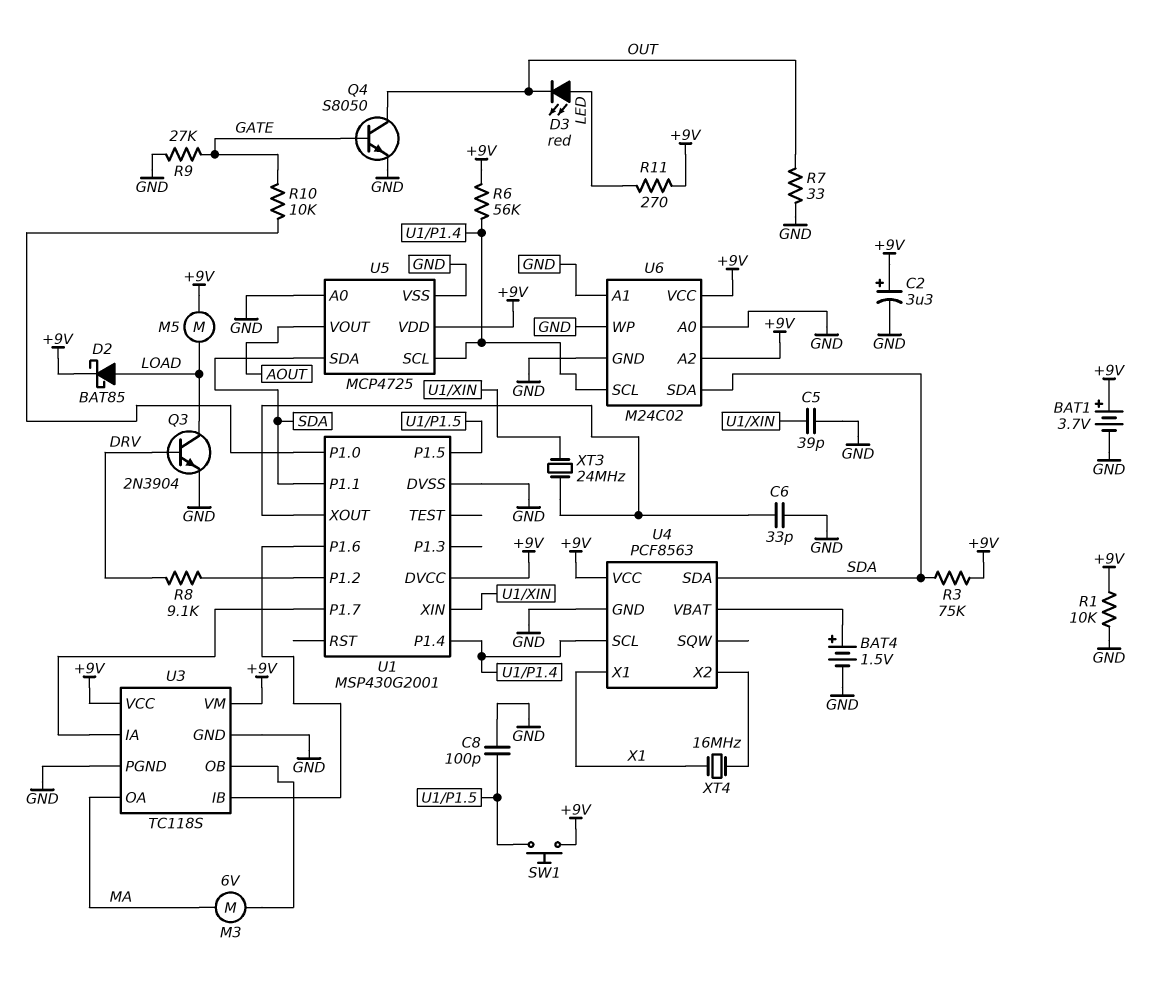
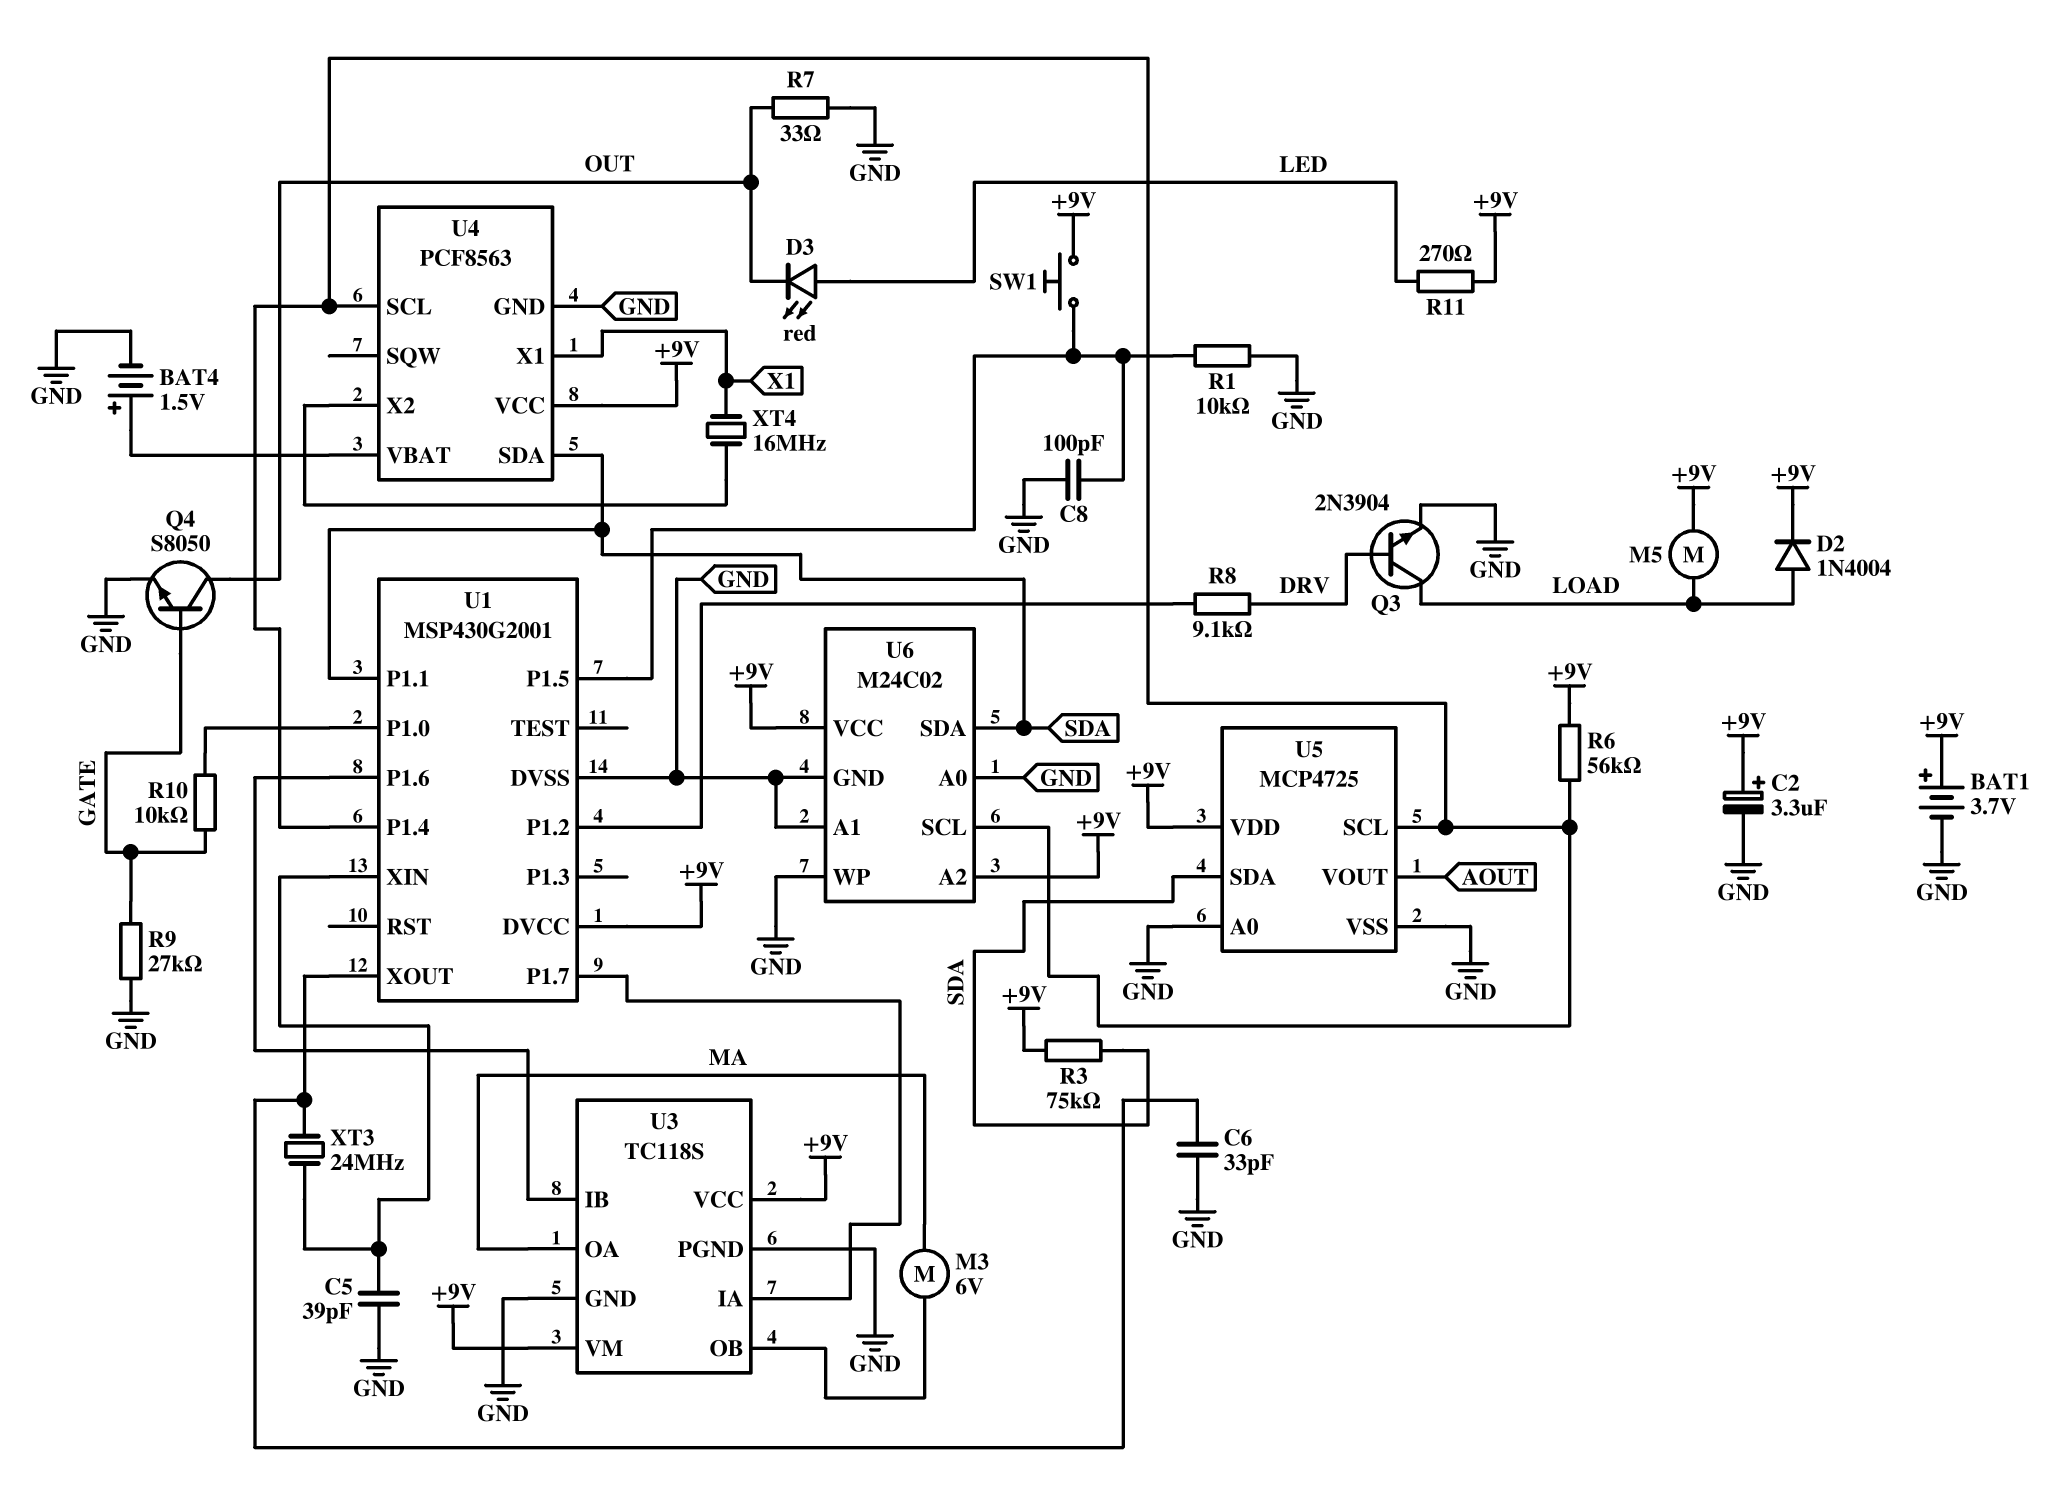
D2: schottky BAT85 (A LOAD, K +9V) -> diode 1N4004 (A LOAD, K +9V)
R1: 10k (+9V, GND) -> 10k (GND, U1/P1.5)

